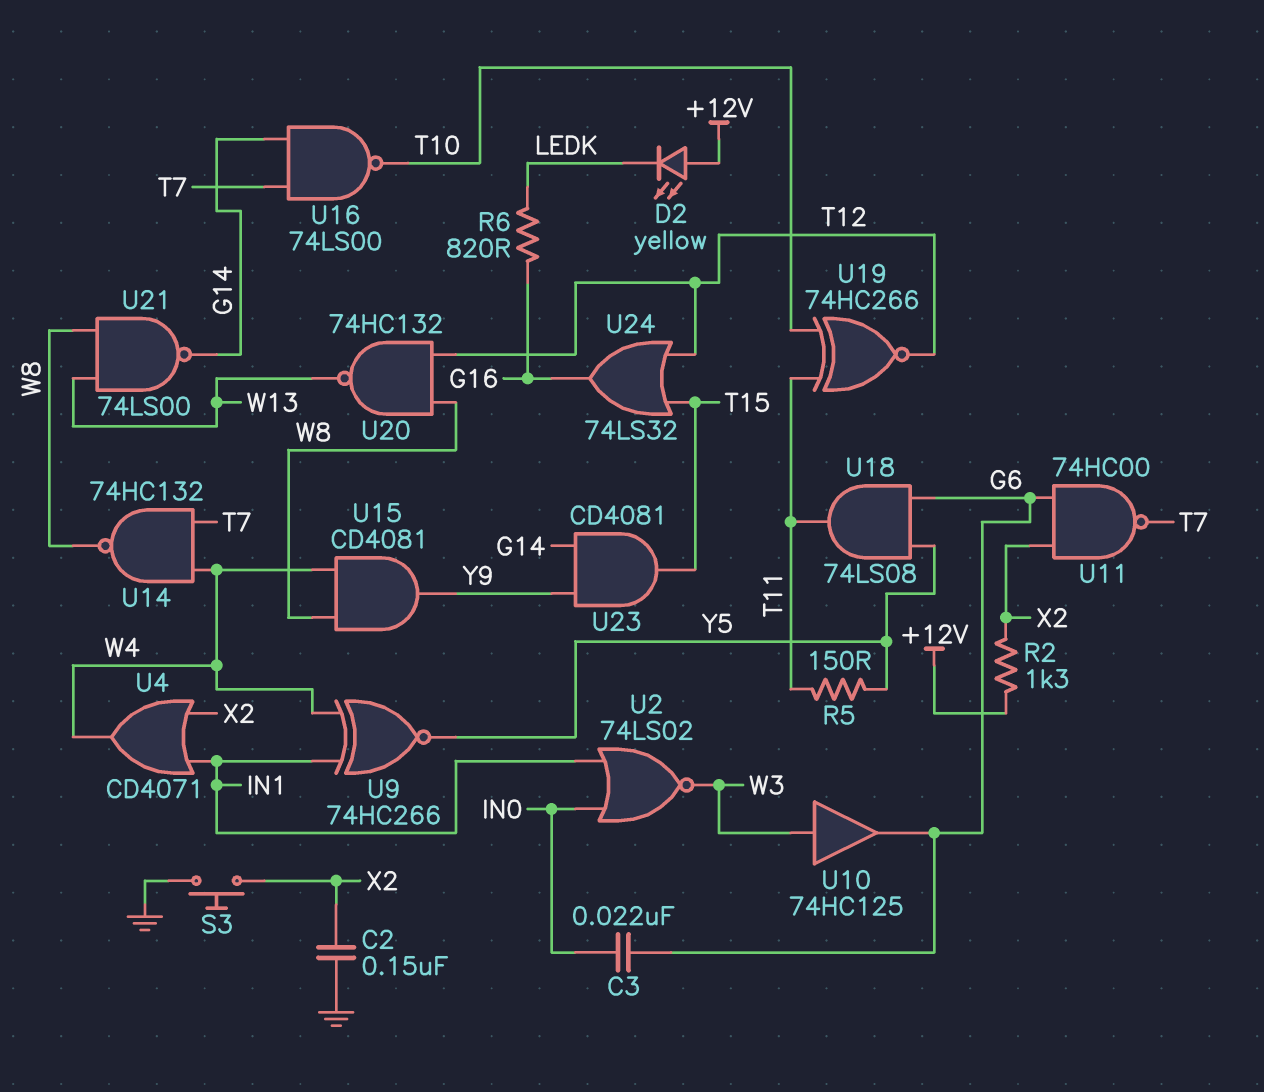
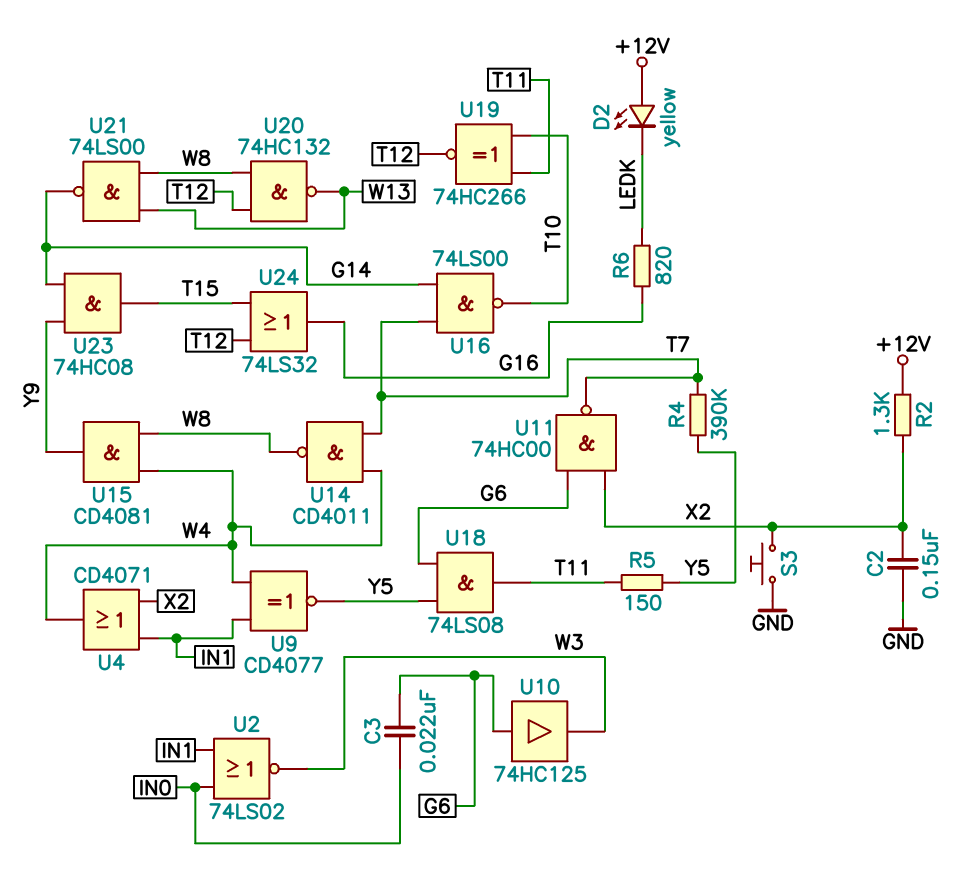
R4: none -> 390k (T7, Y5)
U9: XNOR 74HC266 (in IN1, in W4, out Y5) -> XNOR CD4077 (in IN1, in W4, out Y5)
U10: buffer 74HC125 (in W3, out G6) -> buffer 74HC125 (in G6, out W3)
U14: NAND 74HC132 (in T7, in W4, out W8) -> NAND CD4011 (in T7, in W4, out W8)
U23: AND CD4081 (in G14, in Y9, out T15) -> AND 74HC08 (in G14, in Y9, out T15)

